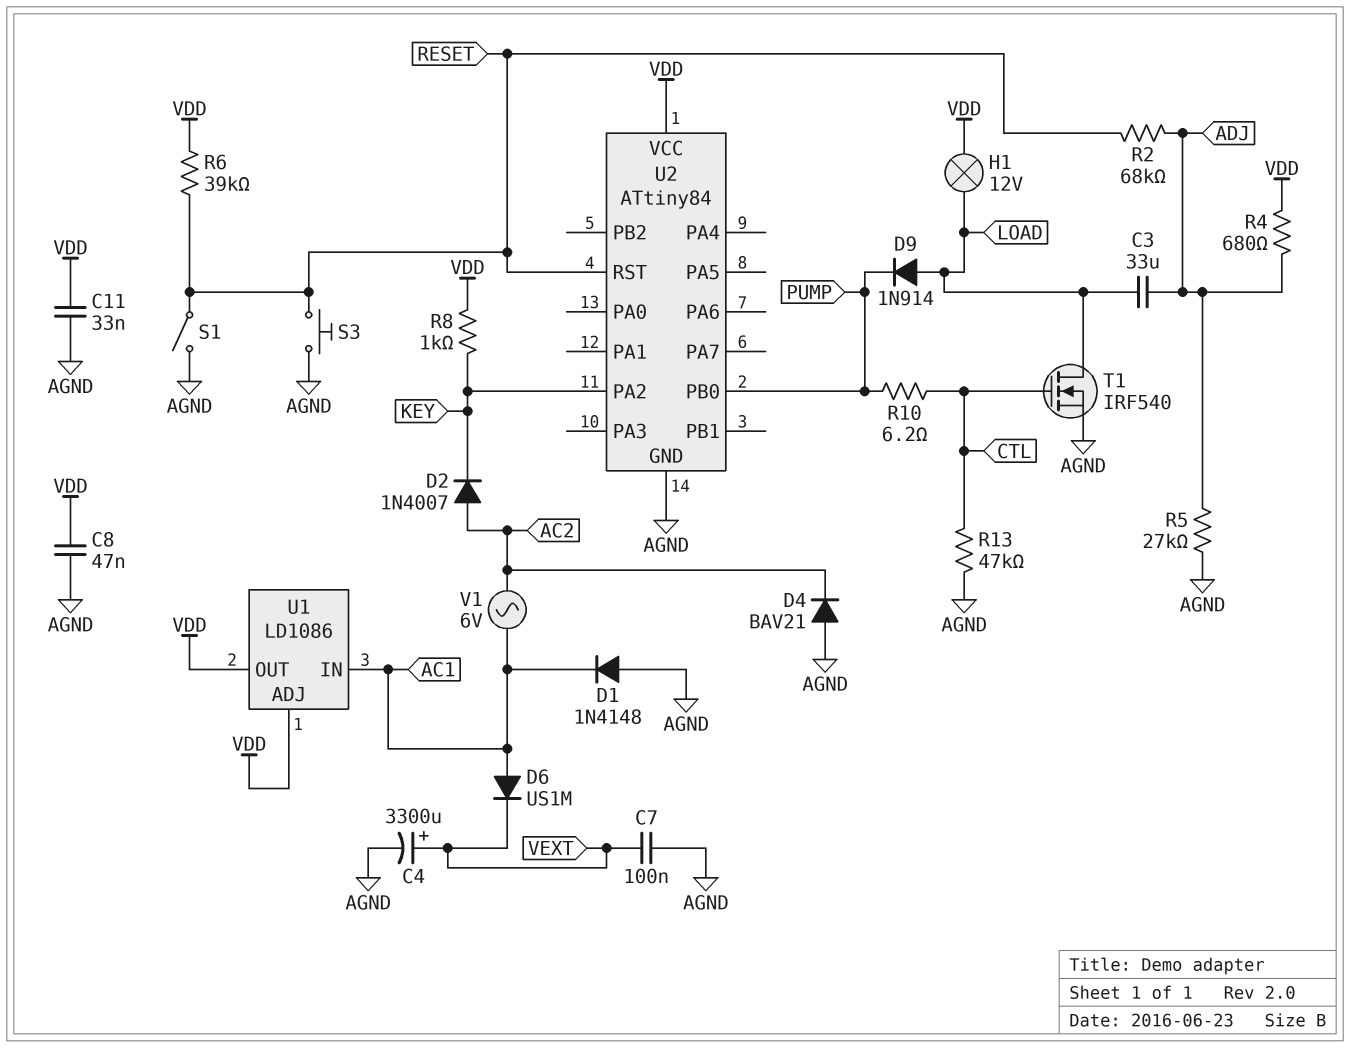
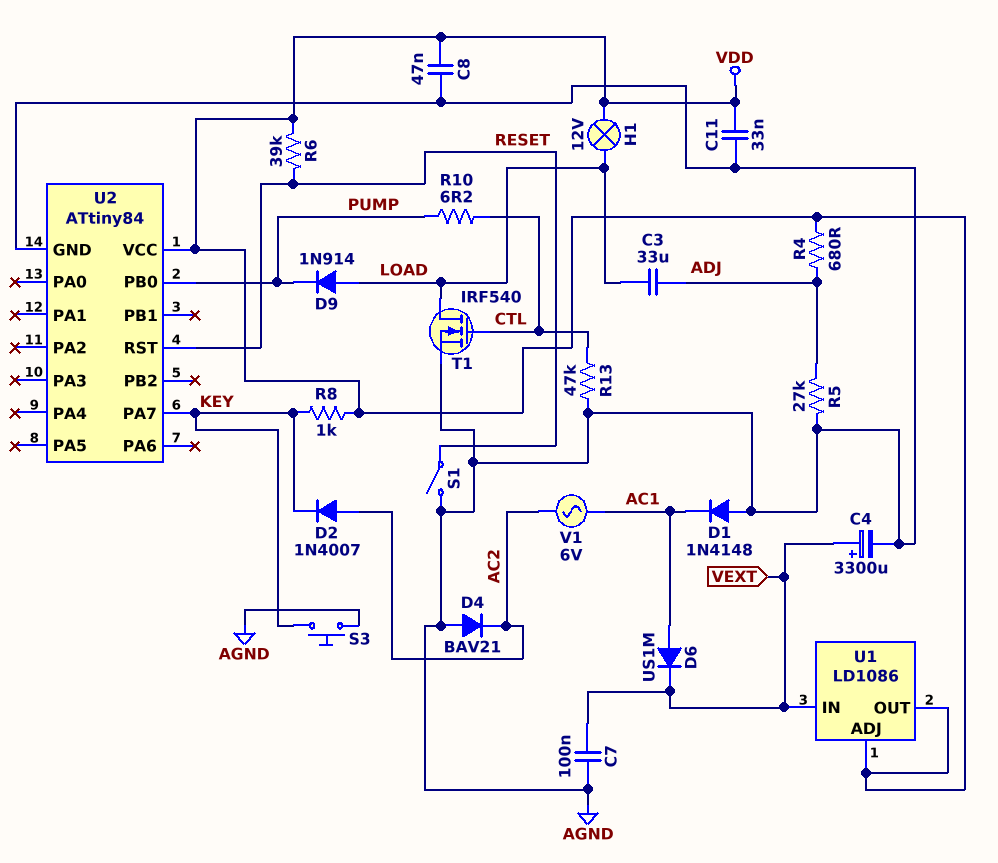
R2: 68k (ADJ, RESET) -> none
S3: button (AGND, RESET) -> button (AGND, KEY)
U1 pin IN: AC1 -> VEXT
U2 pin PA2: KEY -> none
U2 pin PA7: none -> KEY

